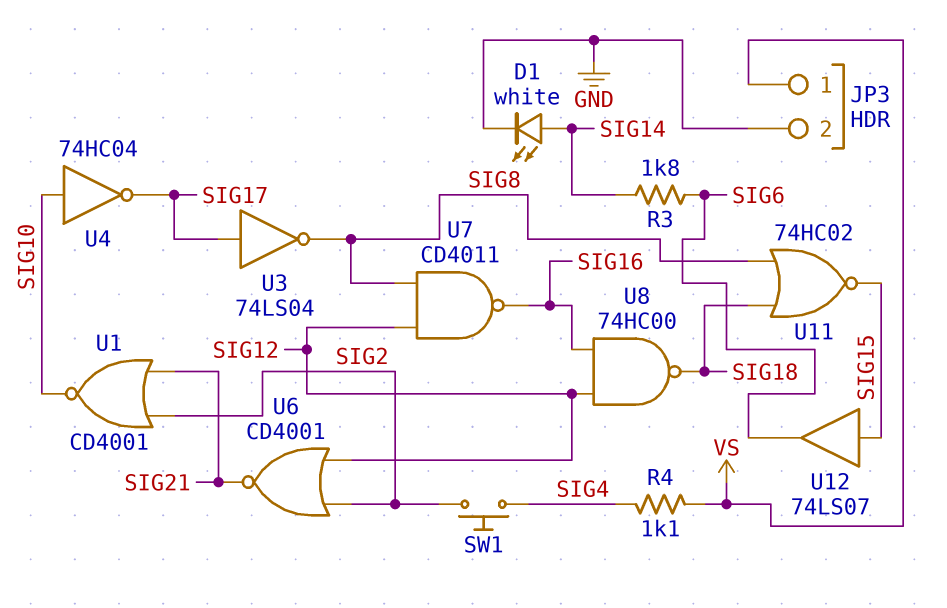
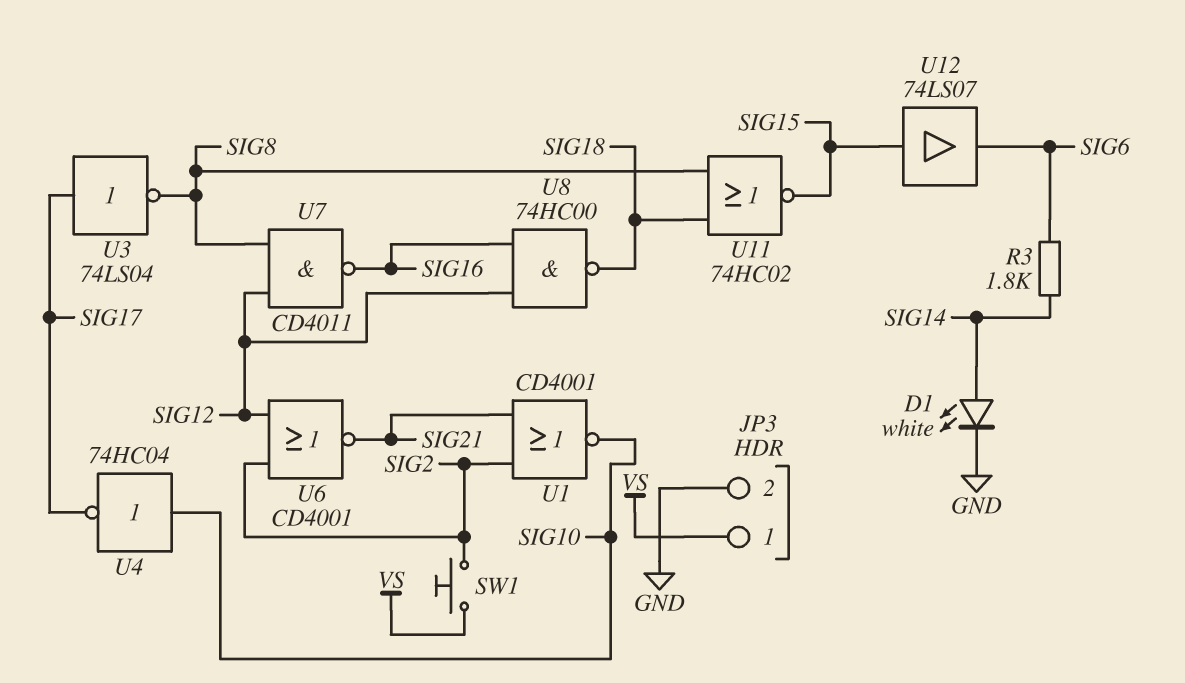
R4: 1.1k (SIG4, VS) -> none
SW1: button (SIG2, SIG4) -> button (SIG2, VS)

